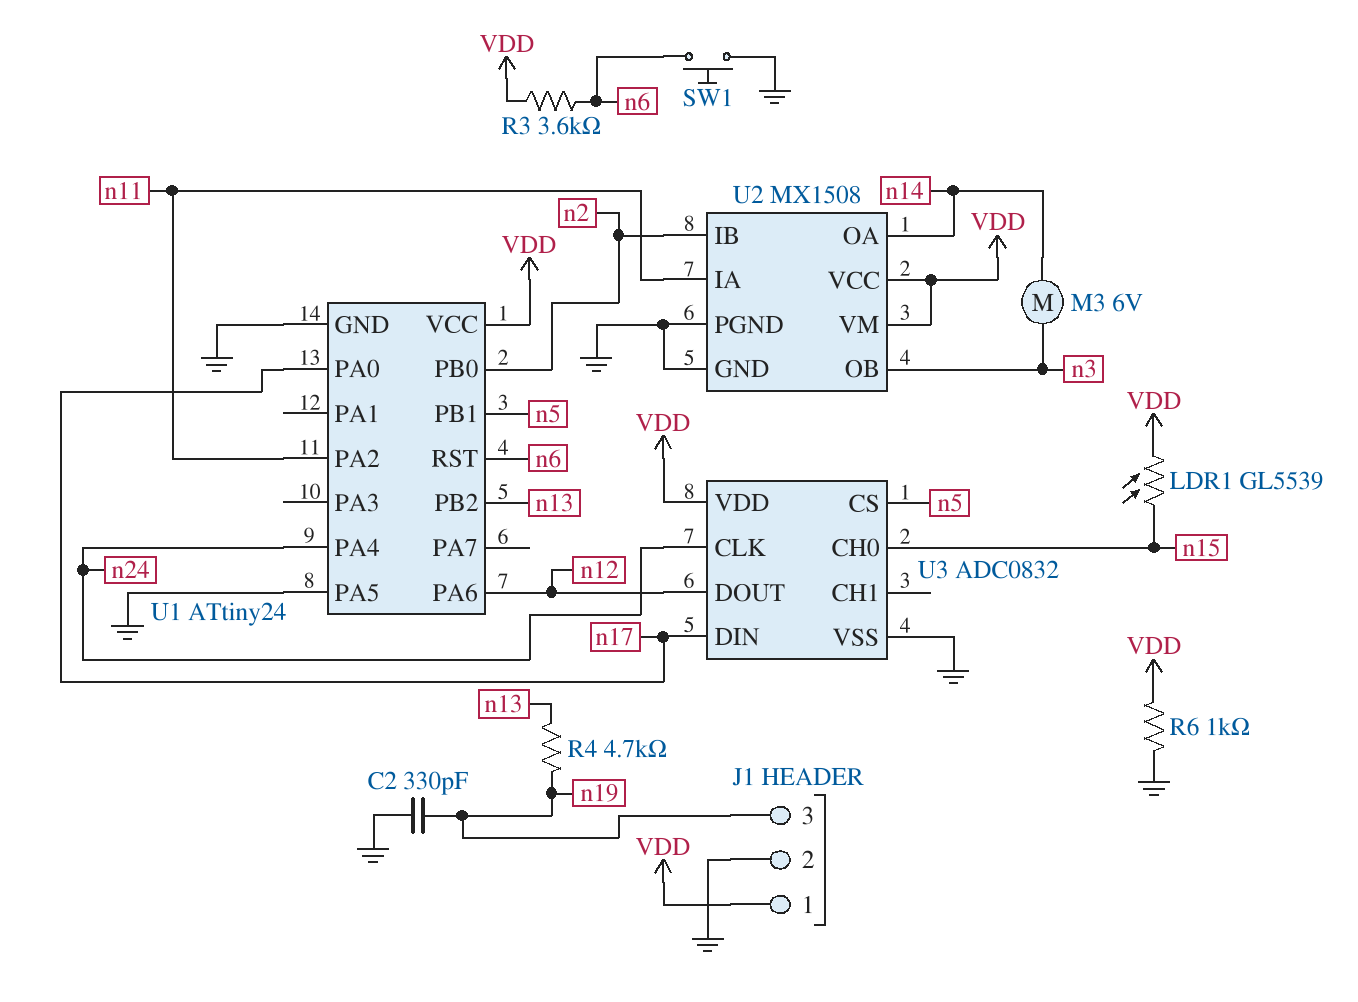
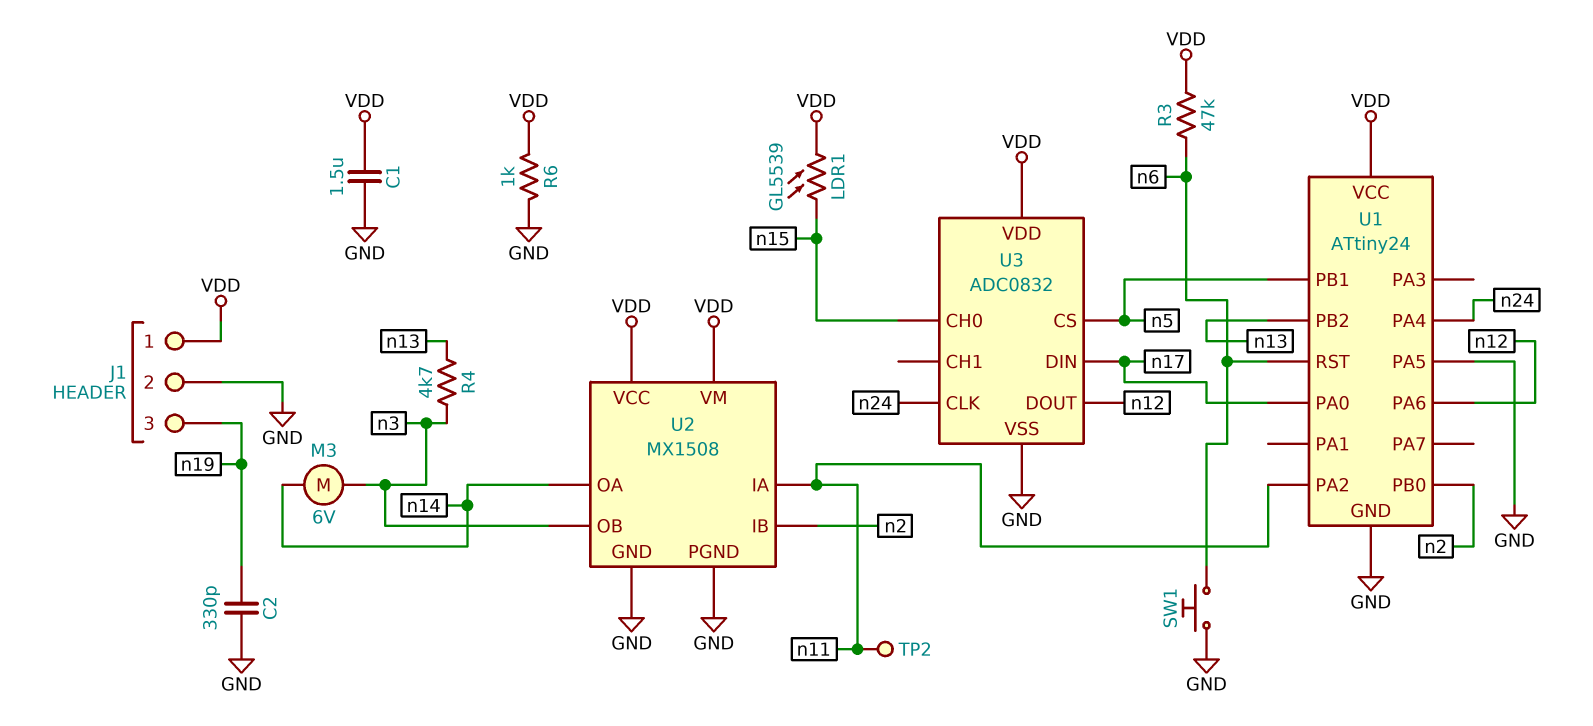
C1: none -> 1.5uF (GND, VDD)
R3: 3.6k (VDD, n6) -> 47k (VDD, n6)
R4: 4.7k (n13, n19) -> 4.7k (n3, n13)
TP2: none -> test point (n11)

